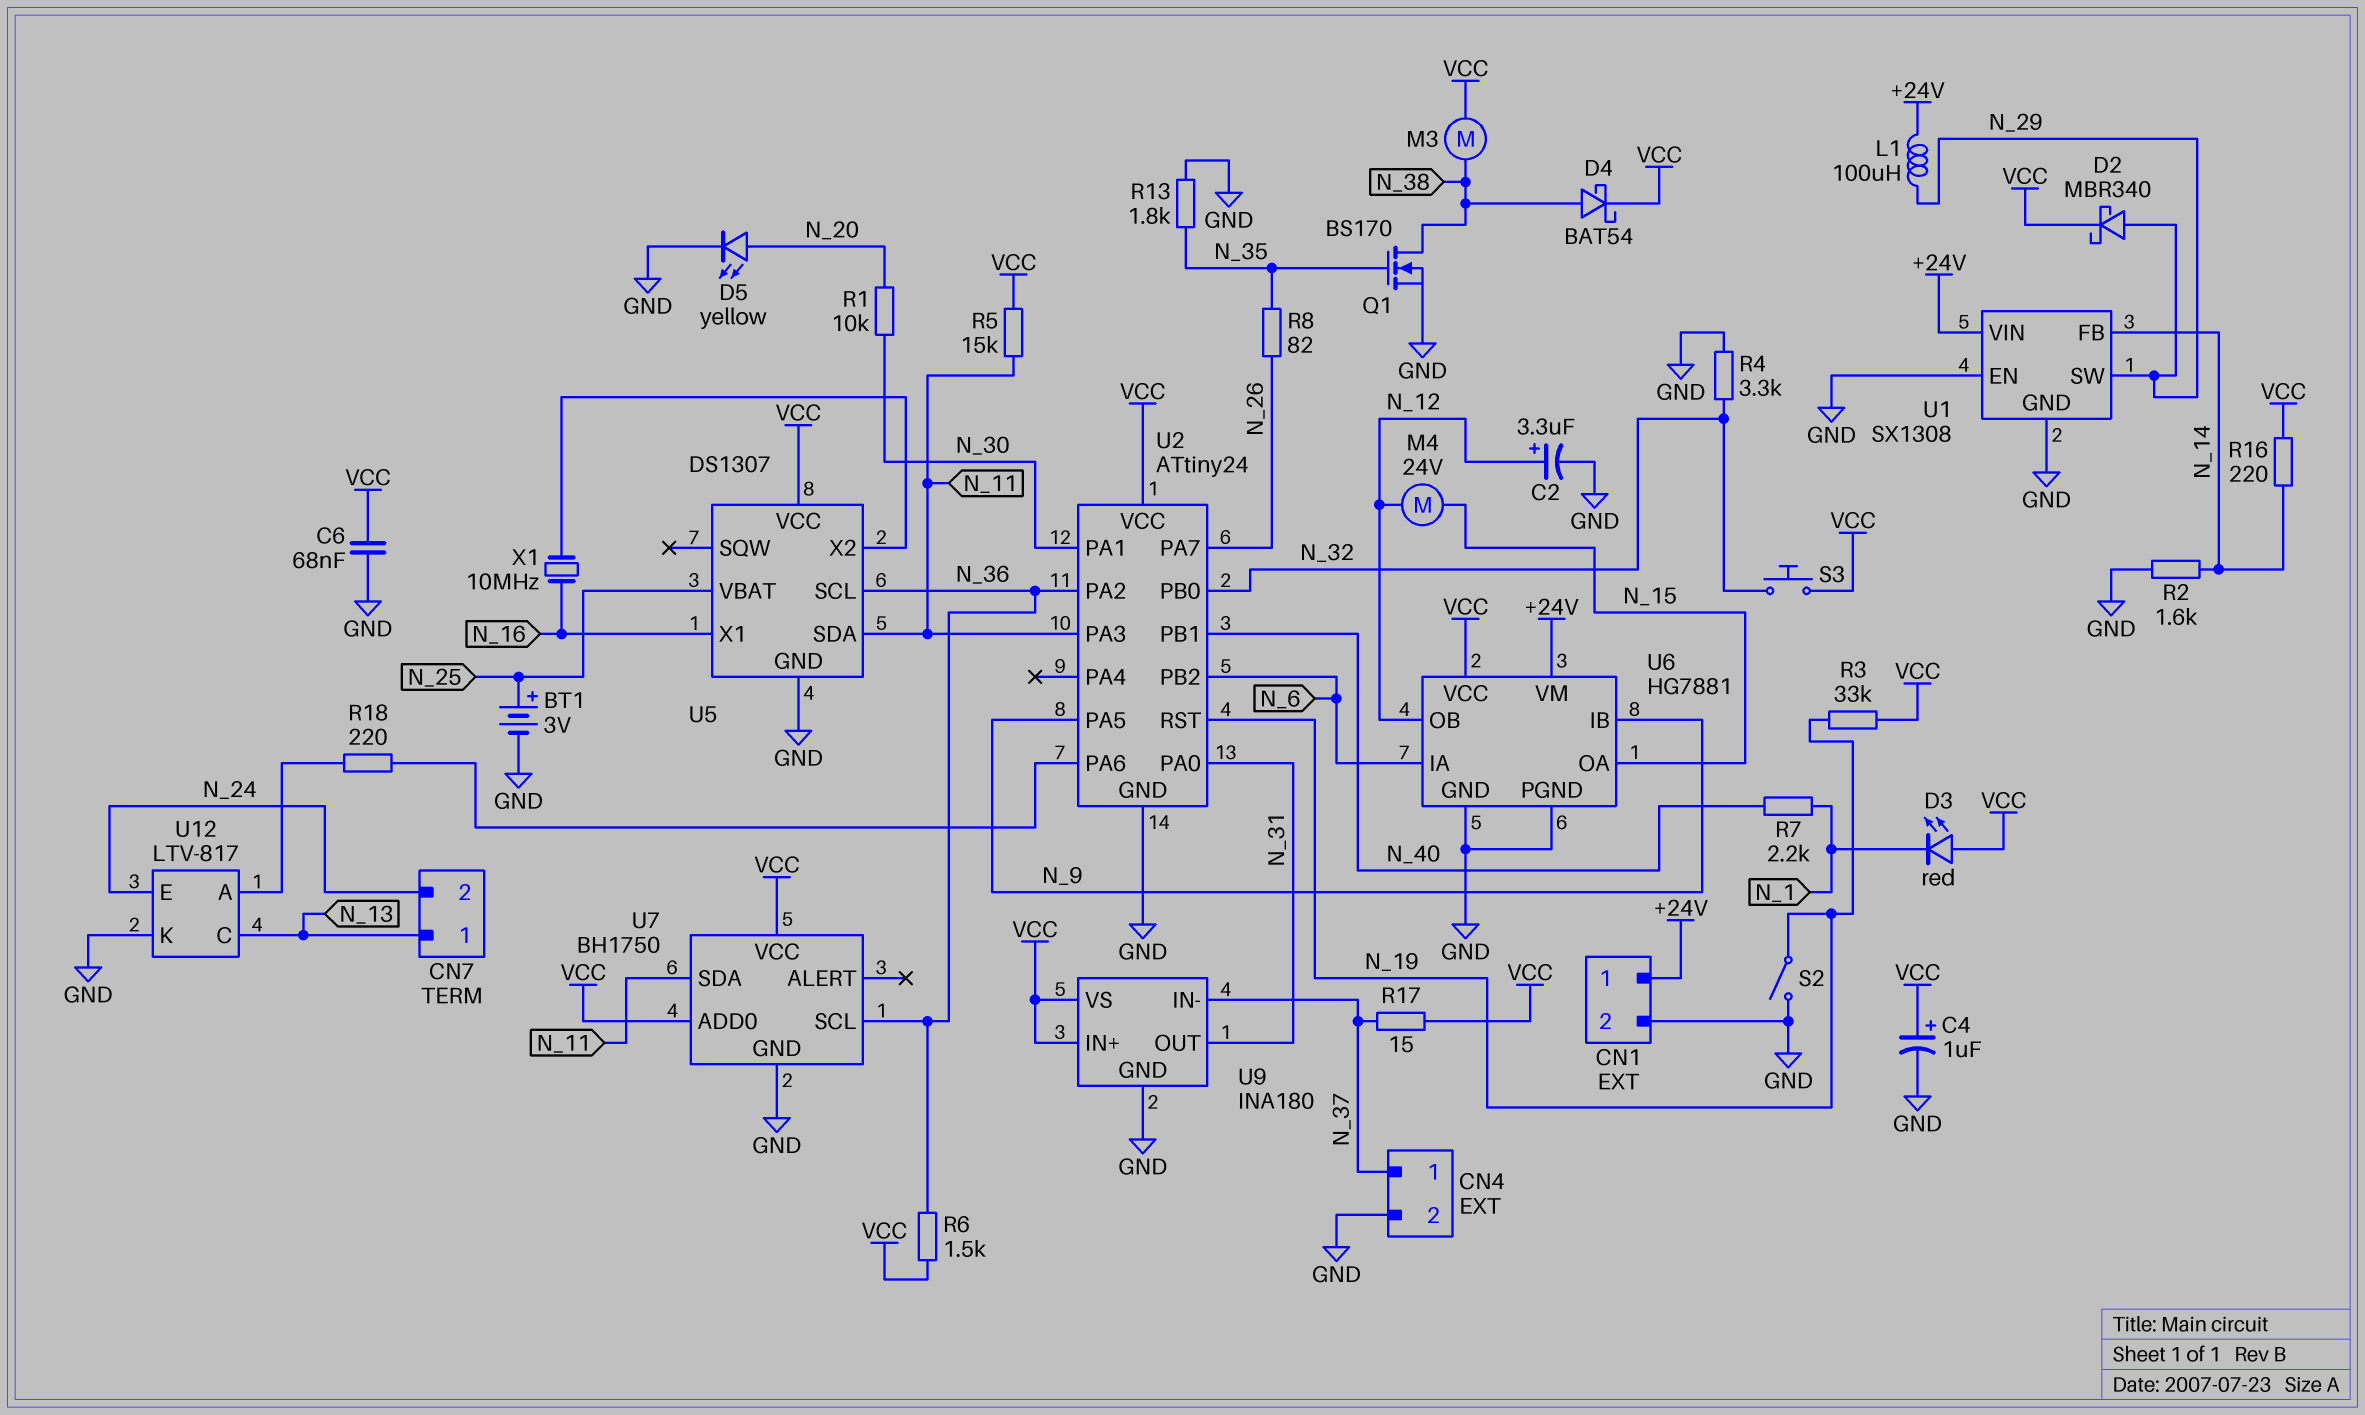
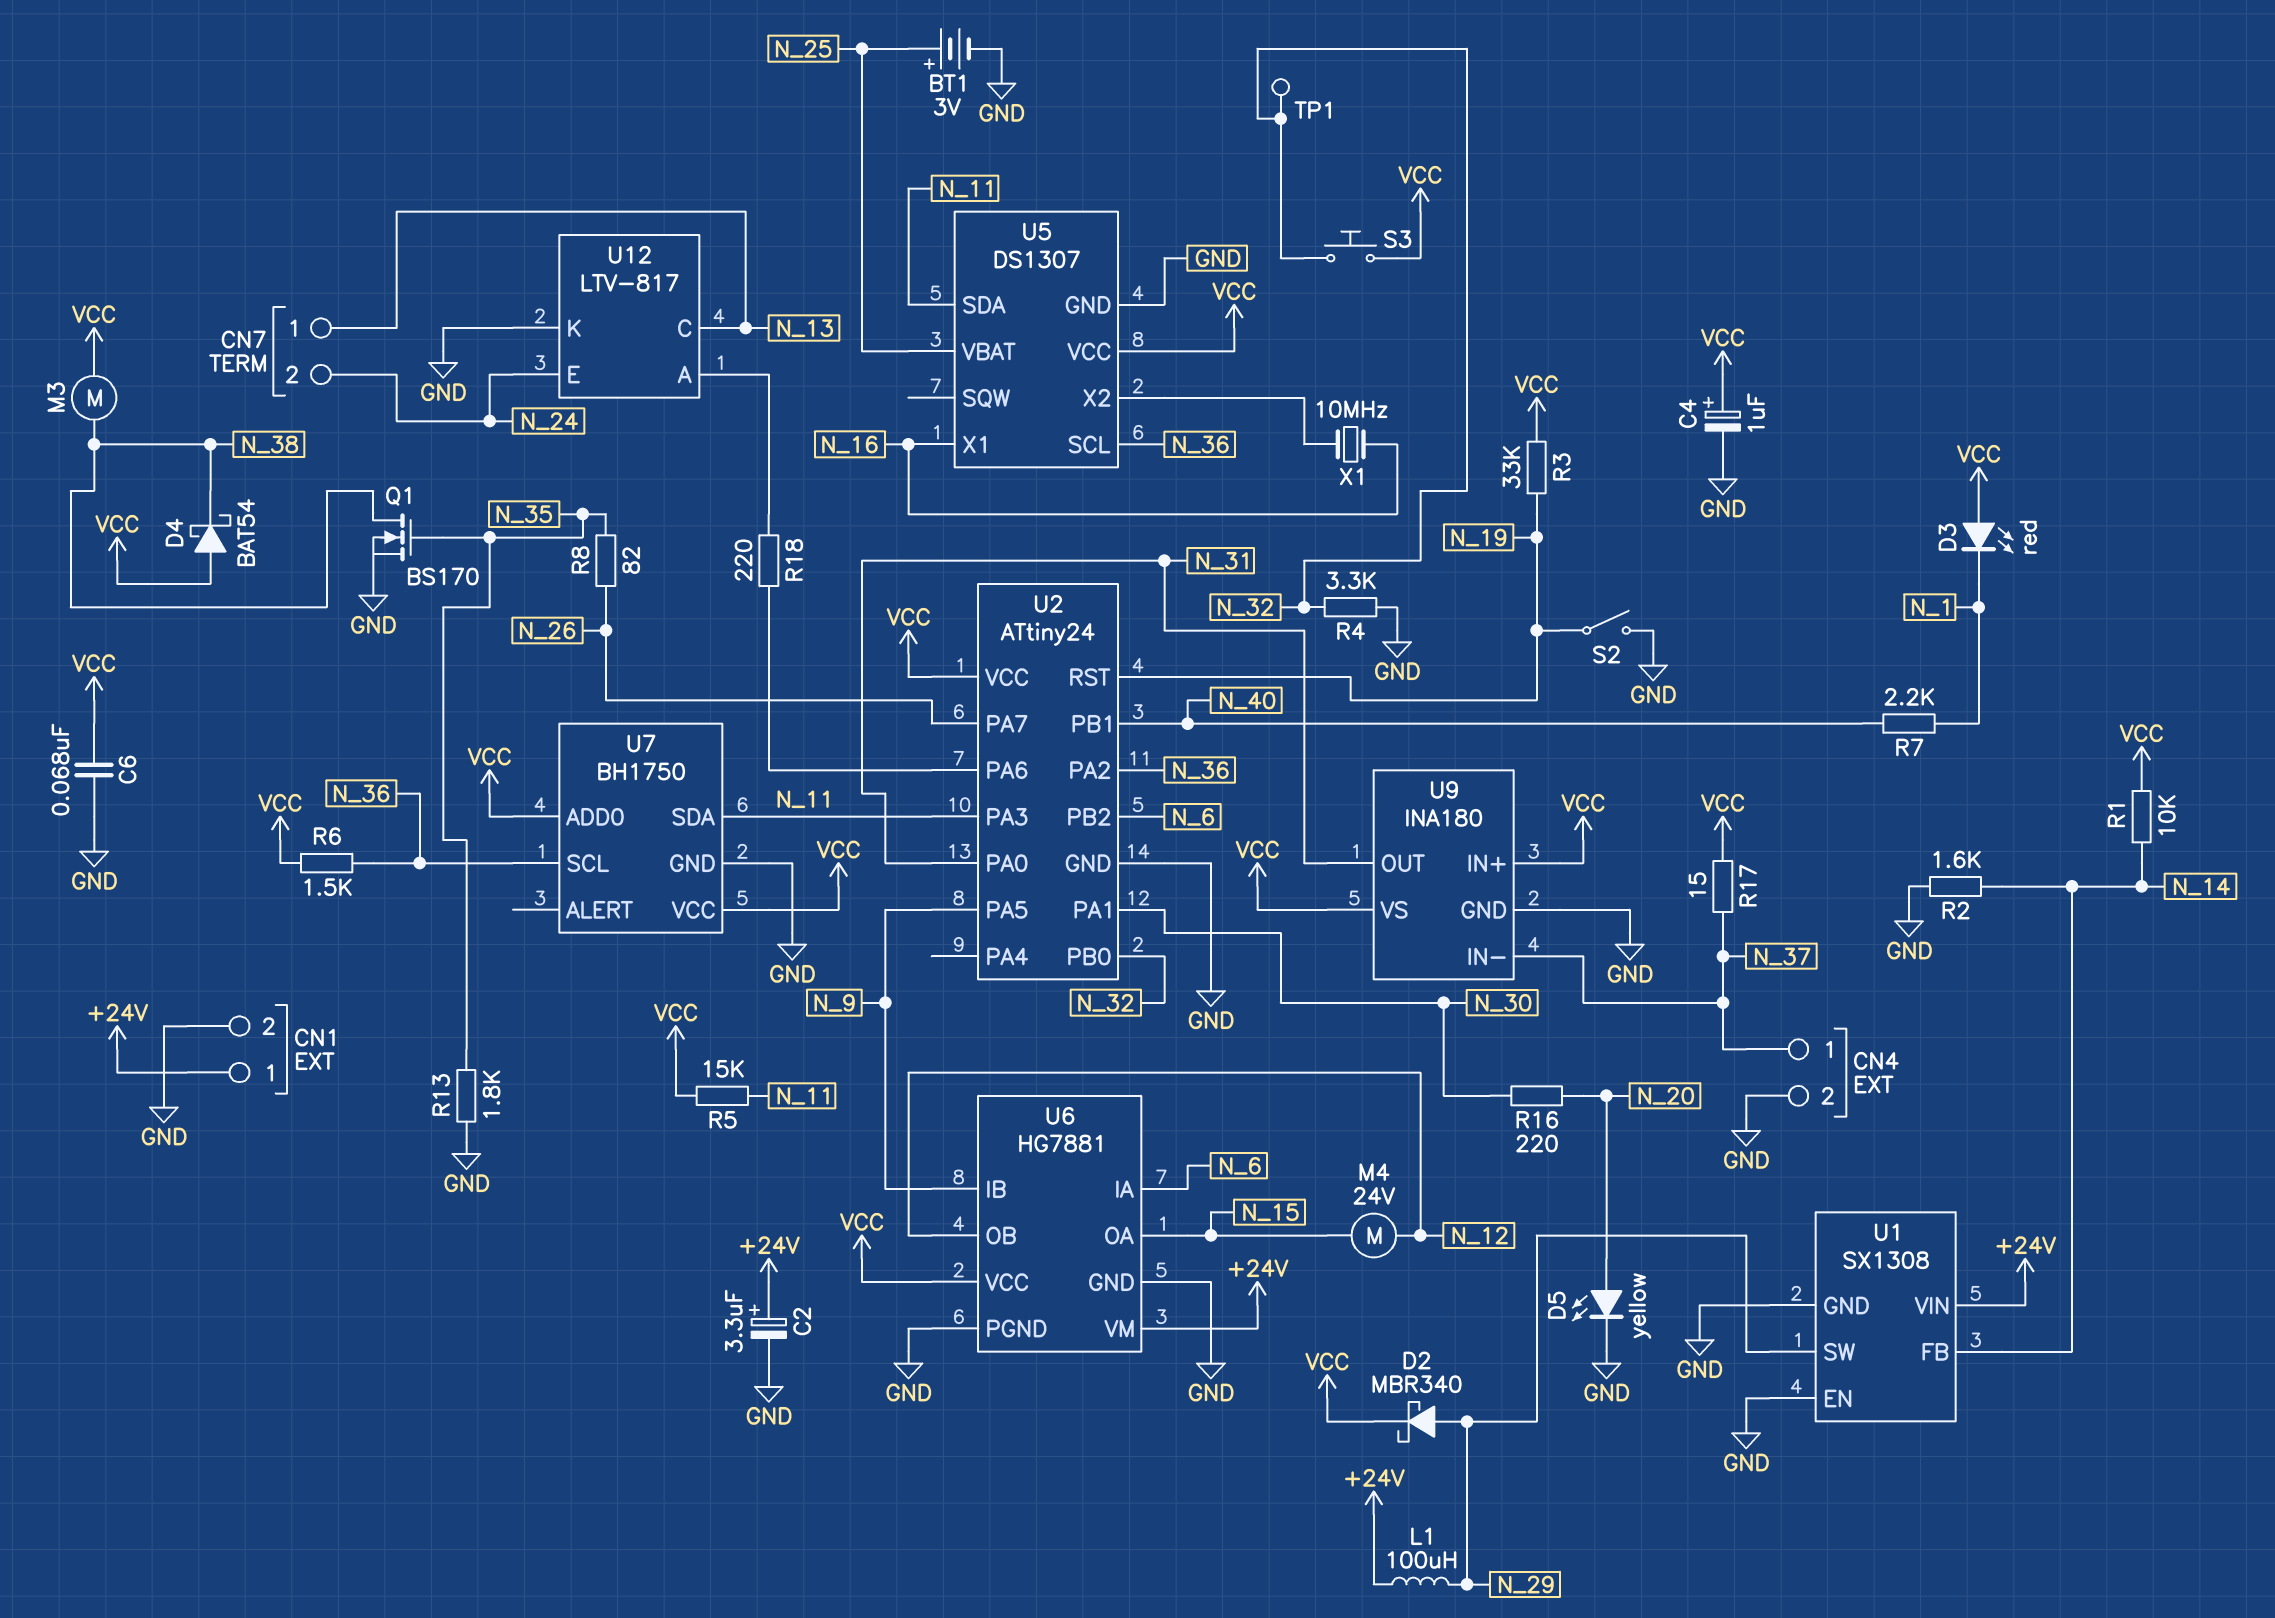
C2: 3.3uF (plus N_12, minus GND) -> 3.3uF (plus +24V, minus GND)
D4: schottky BAT54 (A N_38, K VCC) -> schottky BAT54 (A VCC, K N_38)
R1: 10k (N_20, N_30) -> 10k (N_14, VCC)
R16: 220 (N_14, VCC) -> 220 (N_20, N_30)
TP1: none -> test point (N_32)

